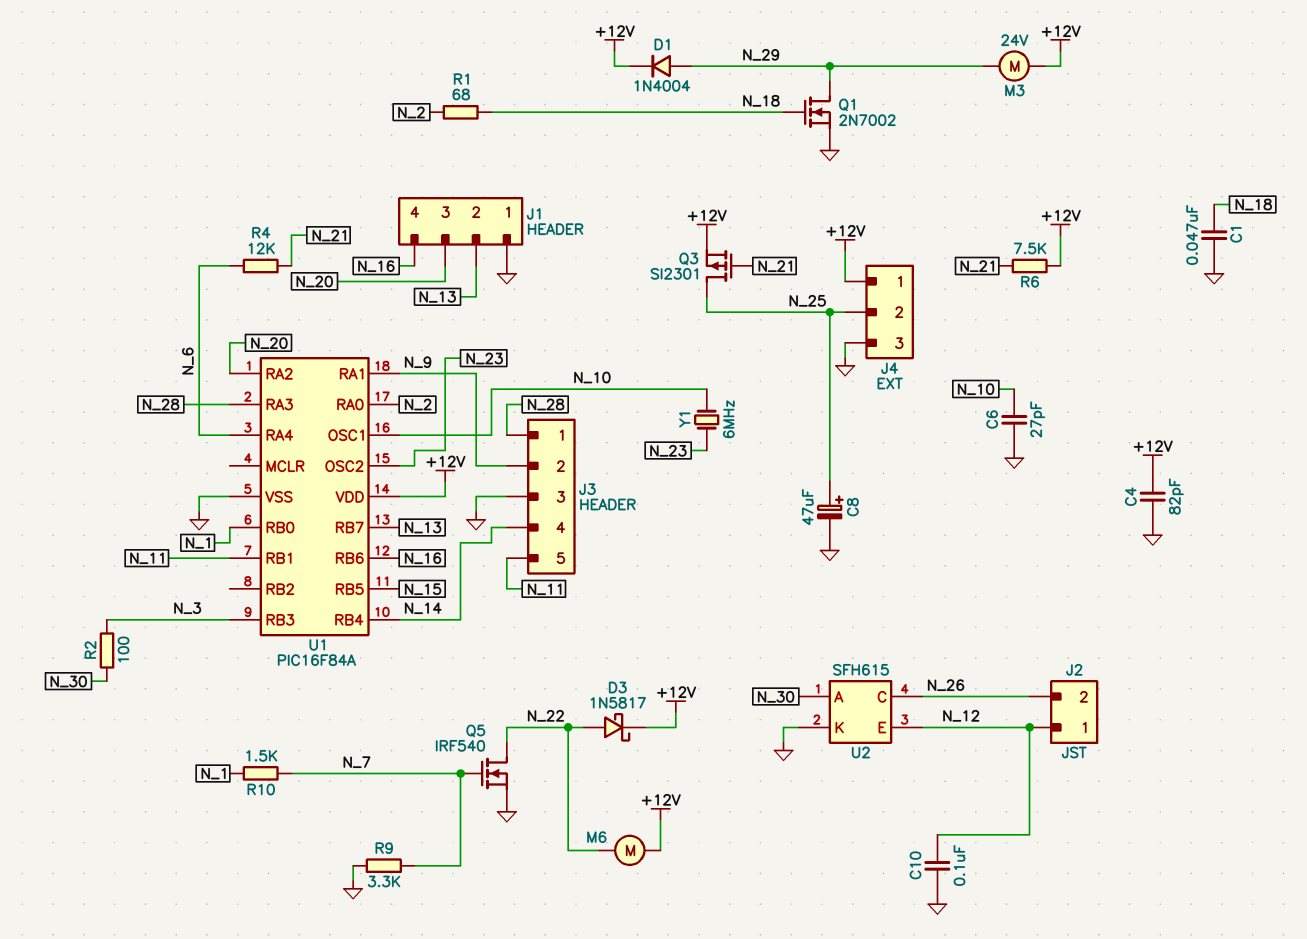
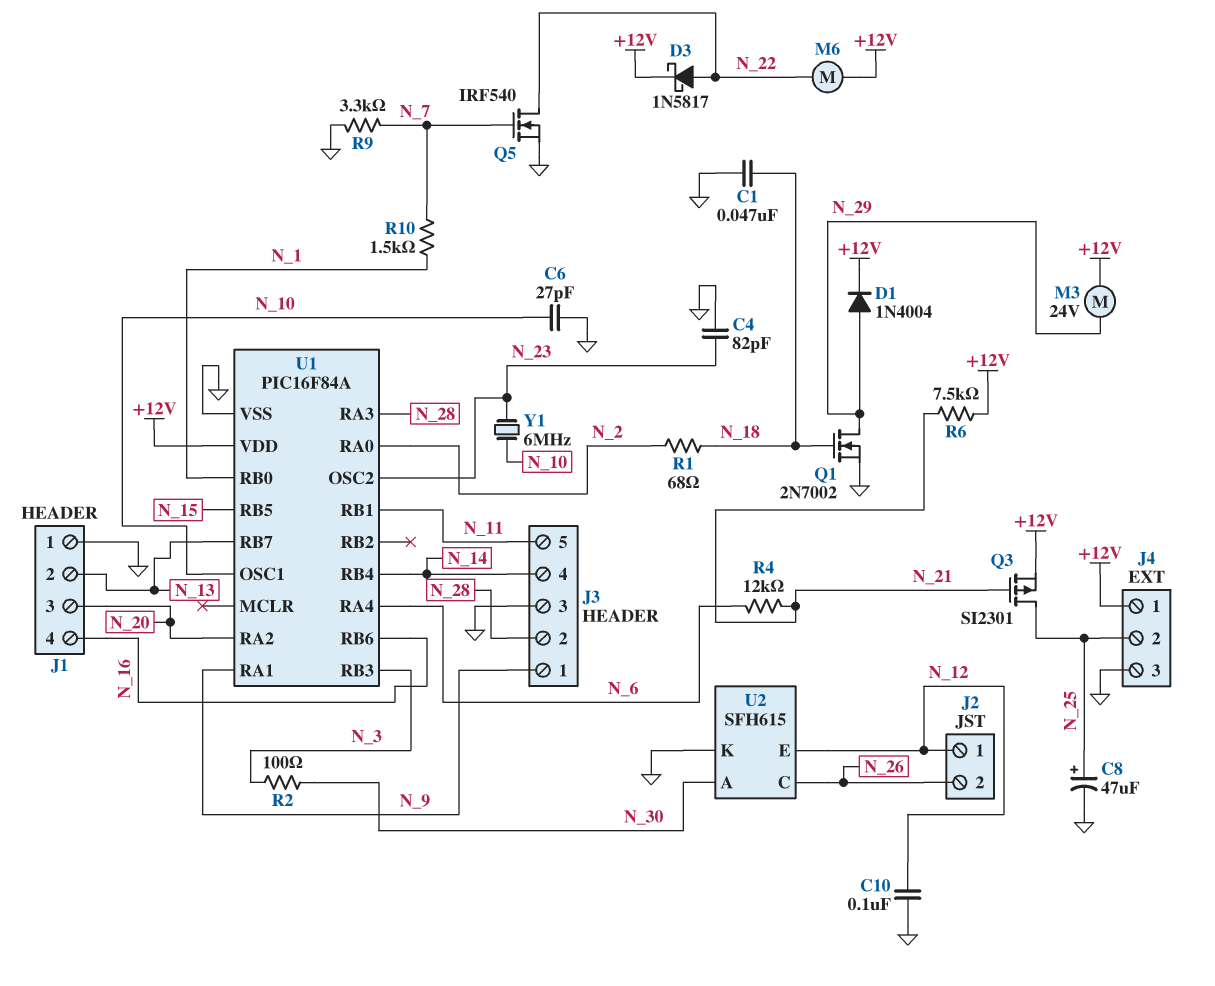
C4: 82pF (+12V, GND) -> 82pF (GND, N_23)
J3 pin 1: N_28 -> N_9
J3 pin 2: N_9 -> N_28

